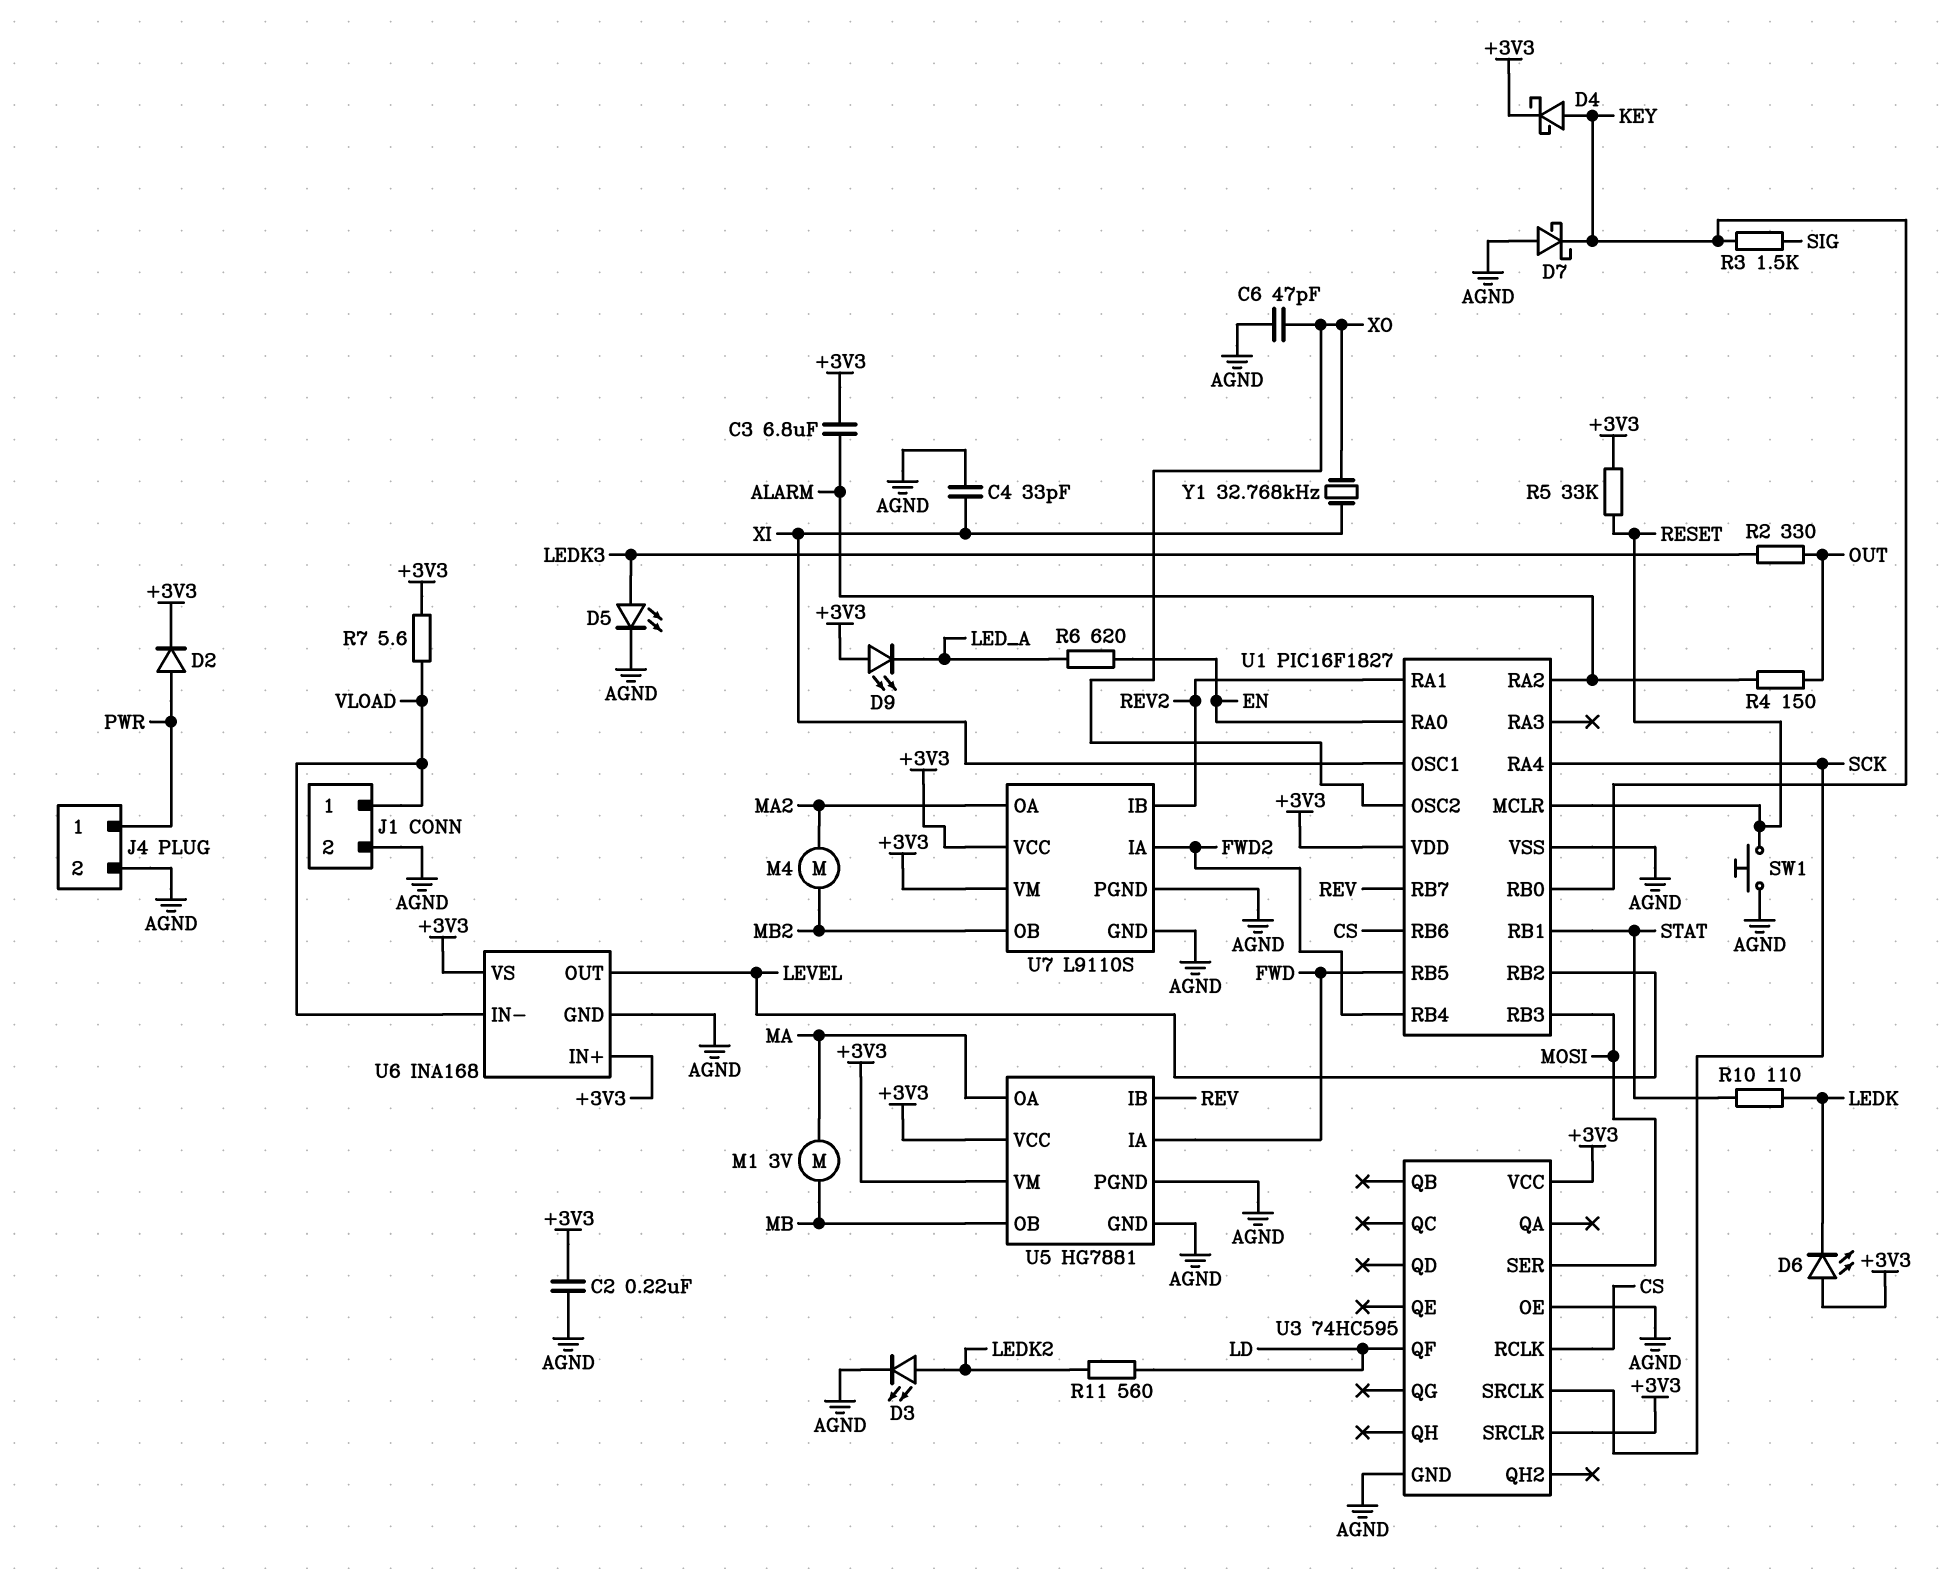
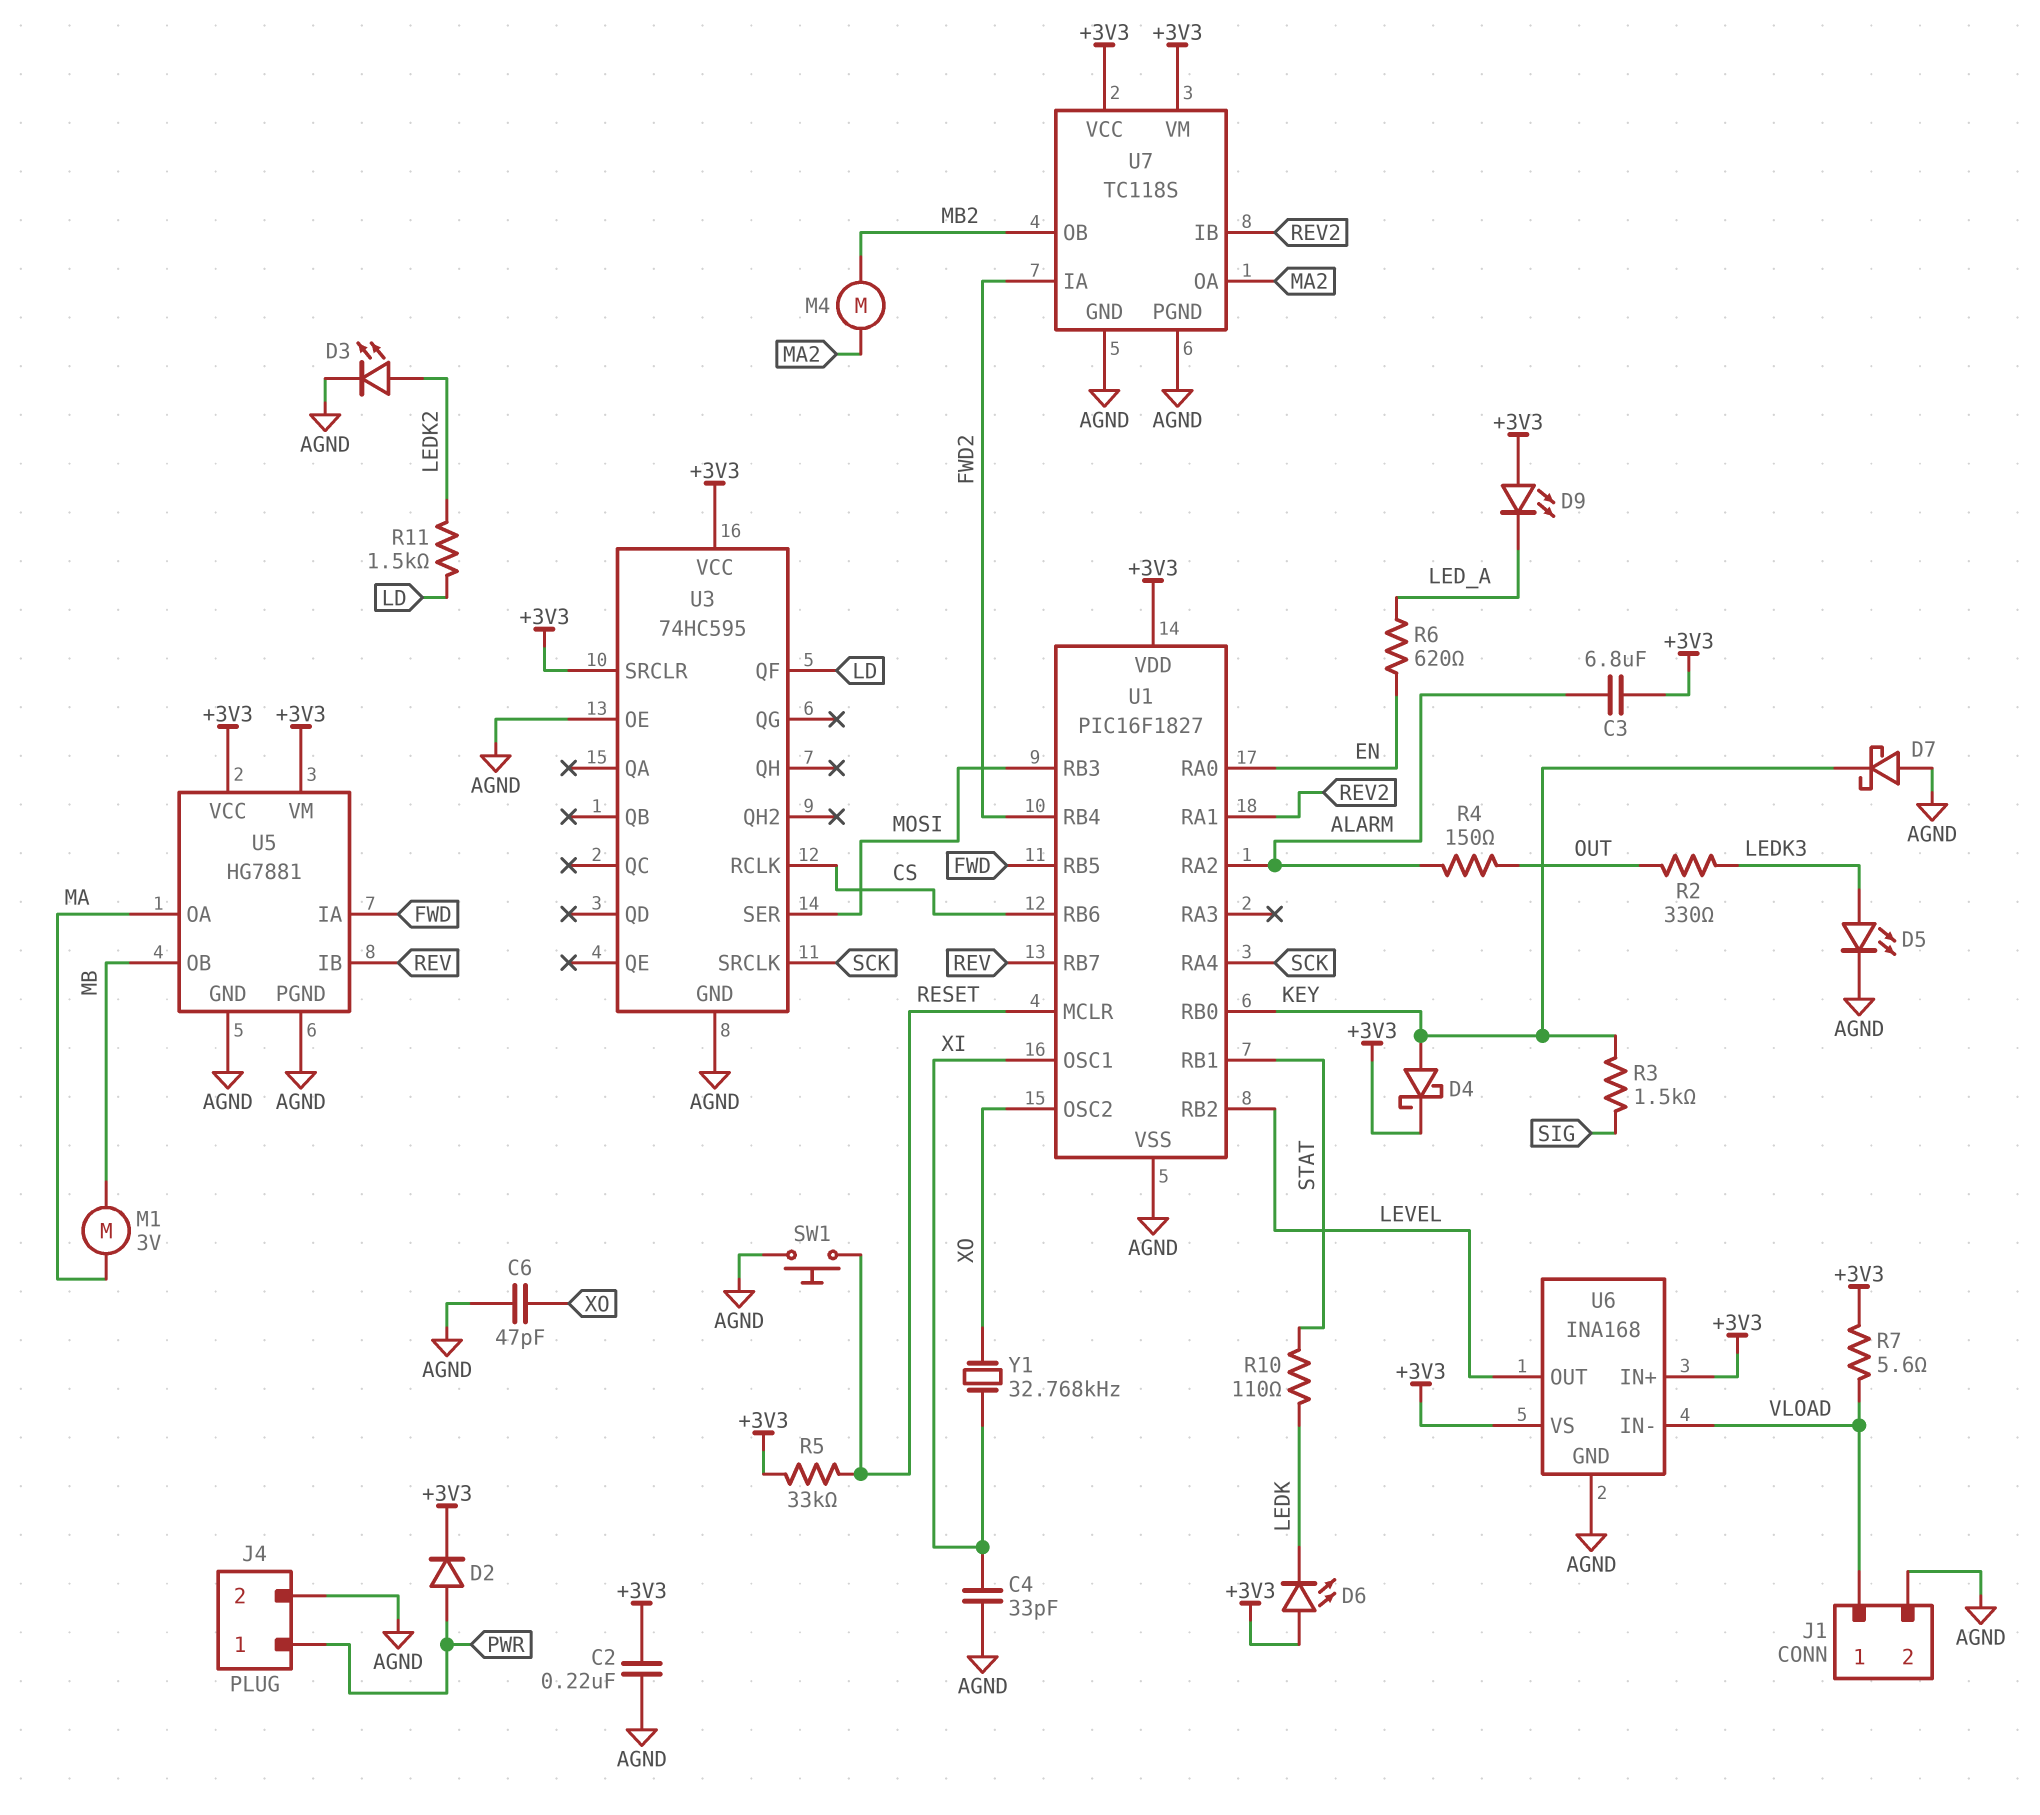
R11: 560 (LD, LEDK2) -> 1.5k (LD, LEDK2)
U7: L9110S -> TC118S

